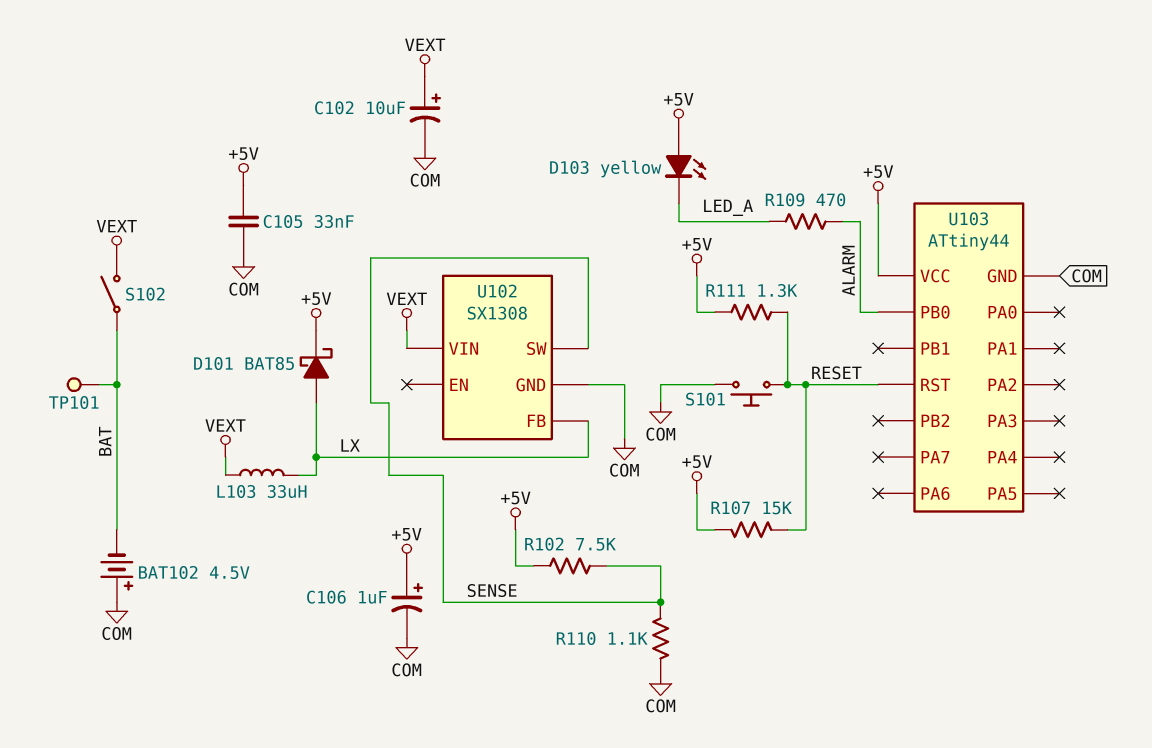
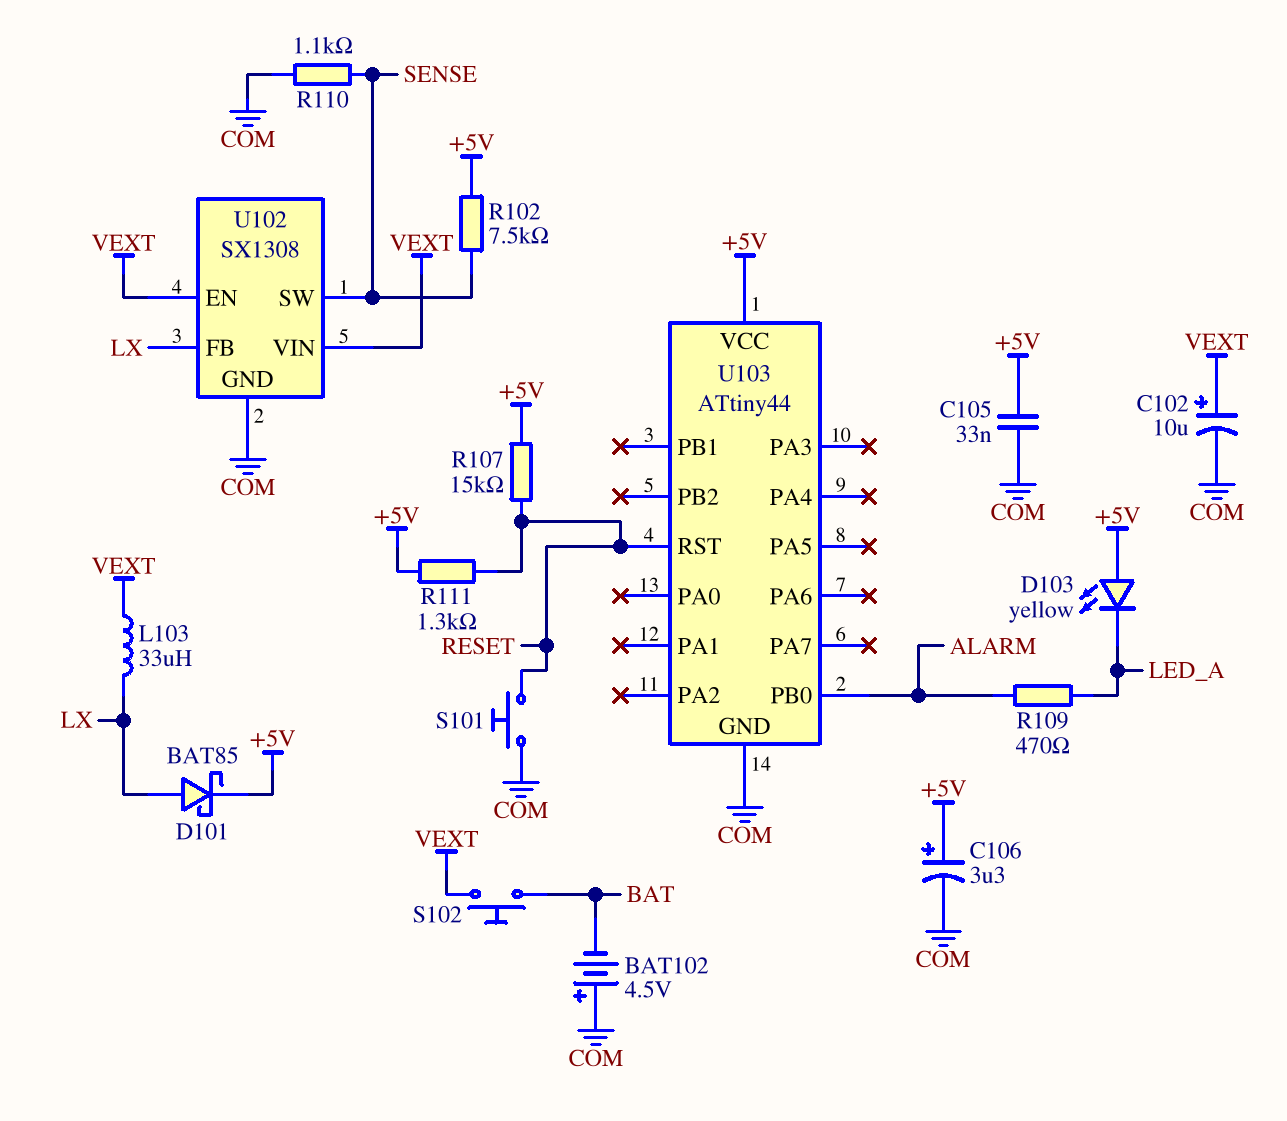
C106: 1uF (plus +5V, minus COM) -> 3.3uF (plus +5V, minus COM)
S102: switch (BAT, VEXT) -> button (BAT, VEXT)
TP101: test point (BAT) -> none
U102 pin EN: none -> VEXT

